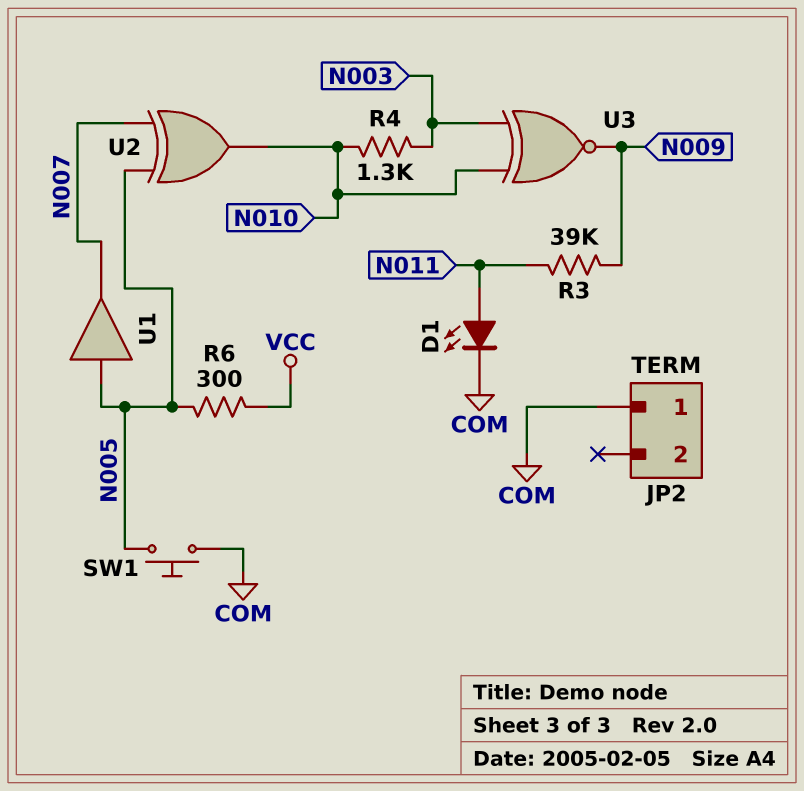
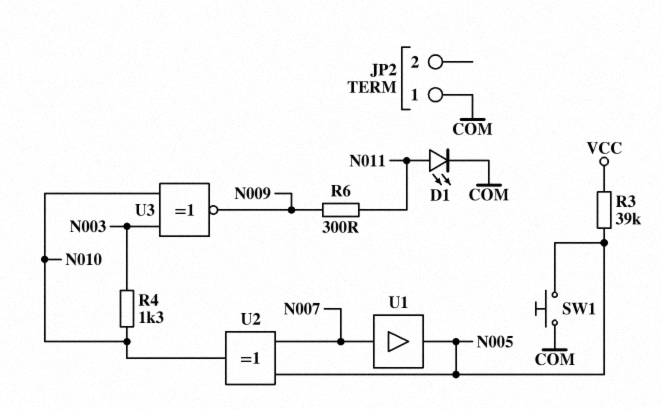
R3: 39k (N009, N011) -> 39k (N005, VCC)
R6: 300 (N005, VCC) -> 300 (N009, N011)
U1: buffer (in N005, out N007) -> buffer (in N007, out N005)

